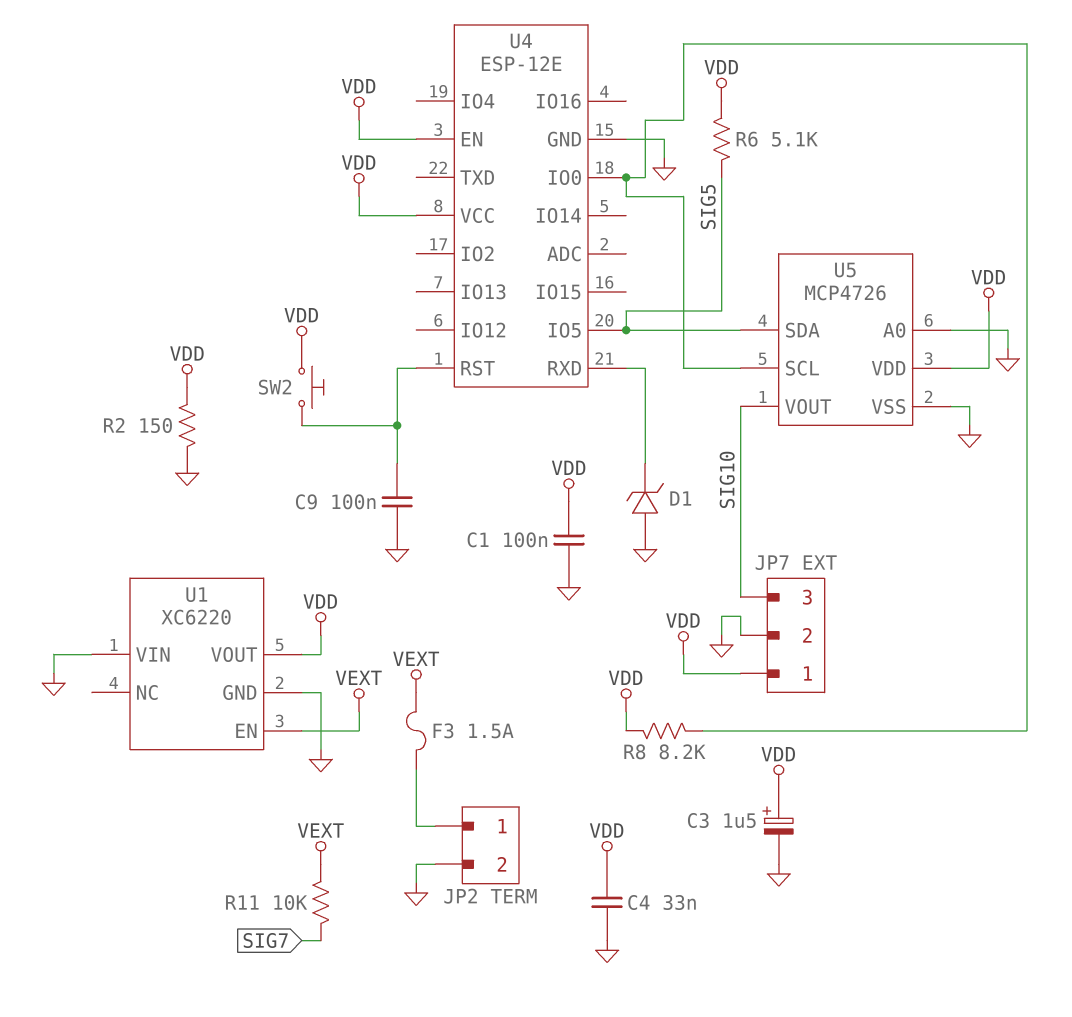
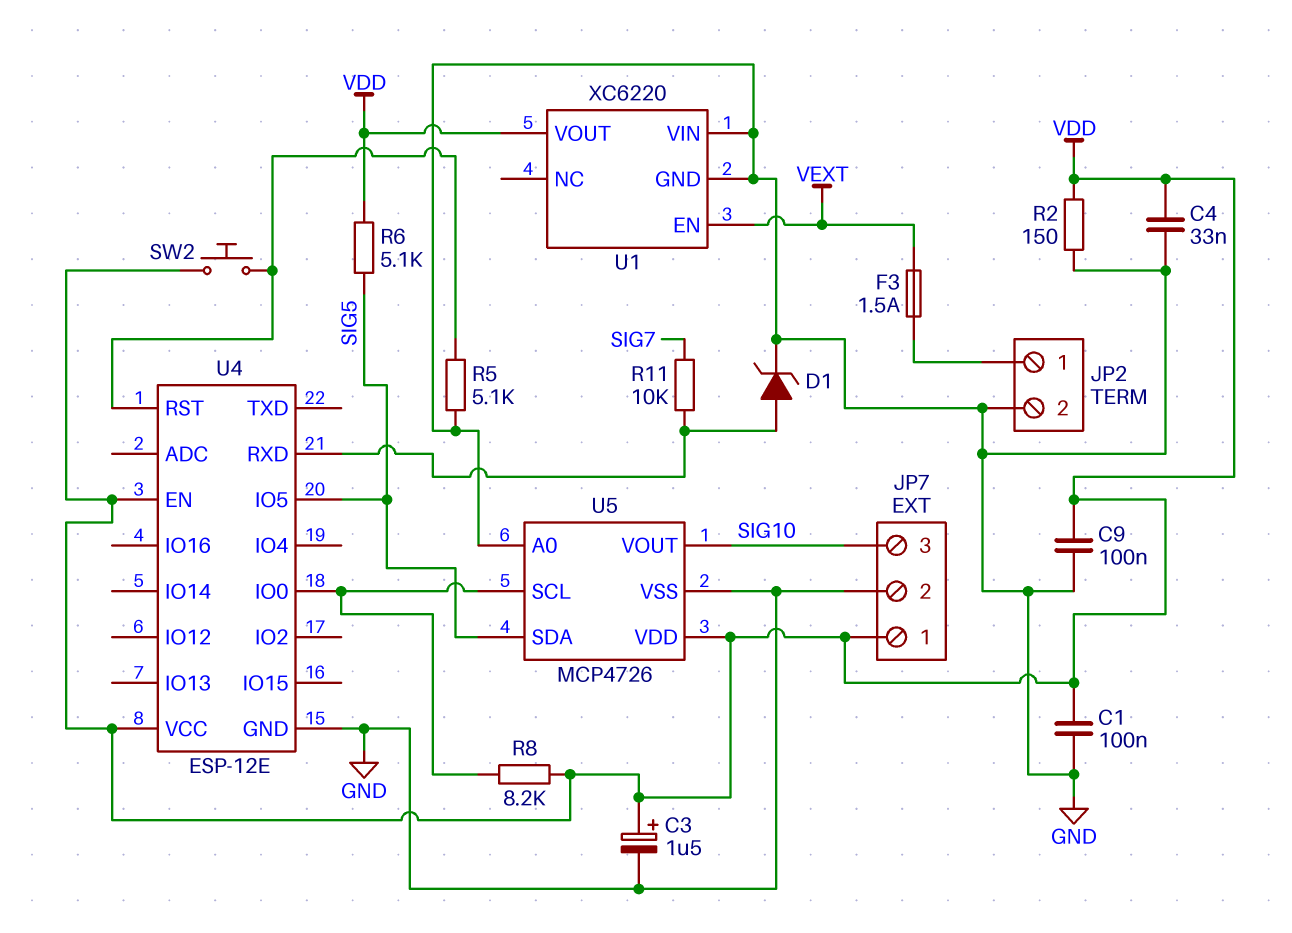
C9: 100nF (GND, U4/RST) -> 100nF (GND, VDD)
D1: zener (A GND, K U4/RXD) -> zener (A U4/RXD, K GND)
R5: none -> 5.1k (GND, U4/RST)
R11: 10k (SIG7, VEXT) -> 10k (SIG7, U4/RXD)

